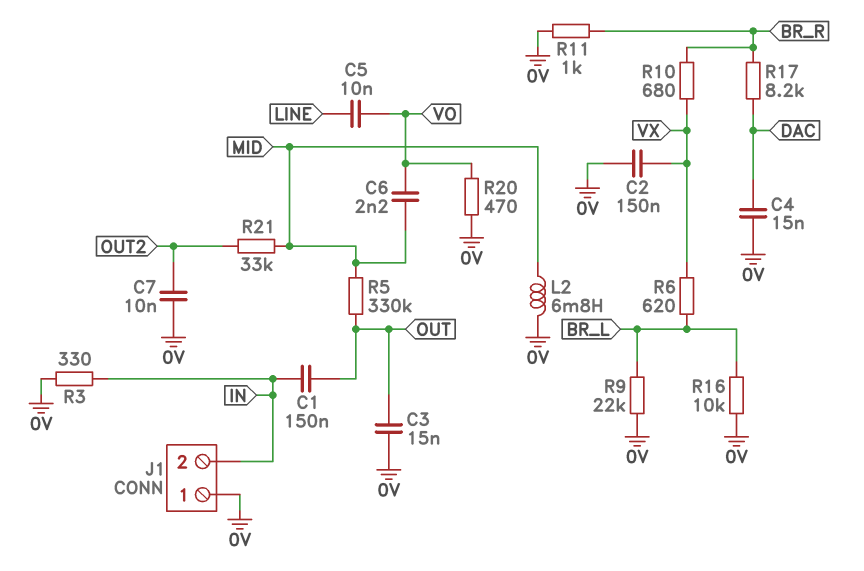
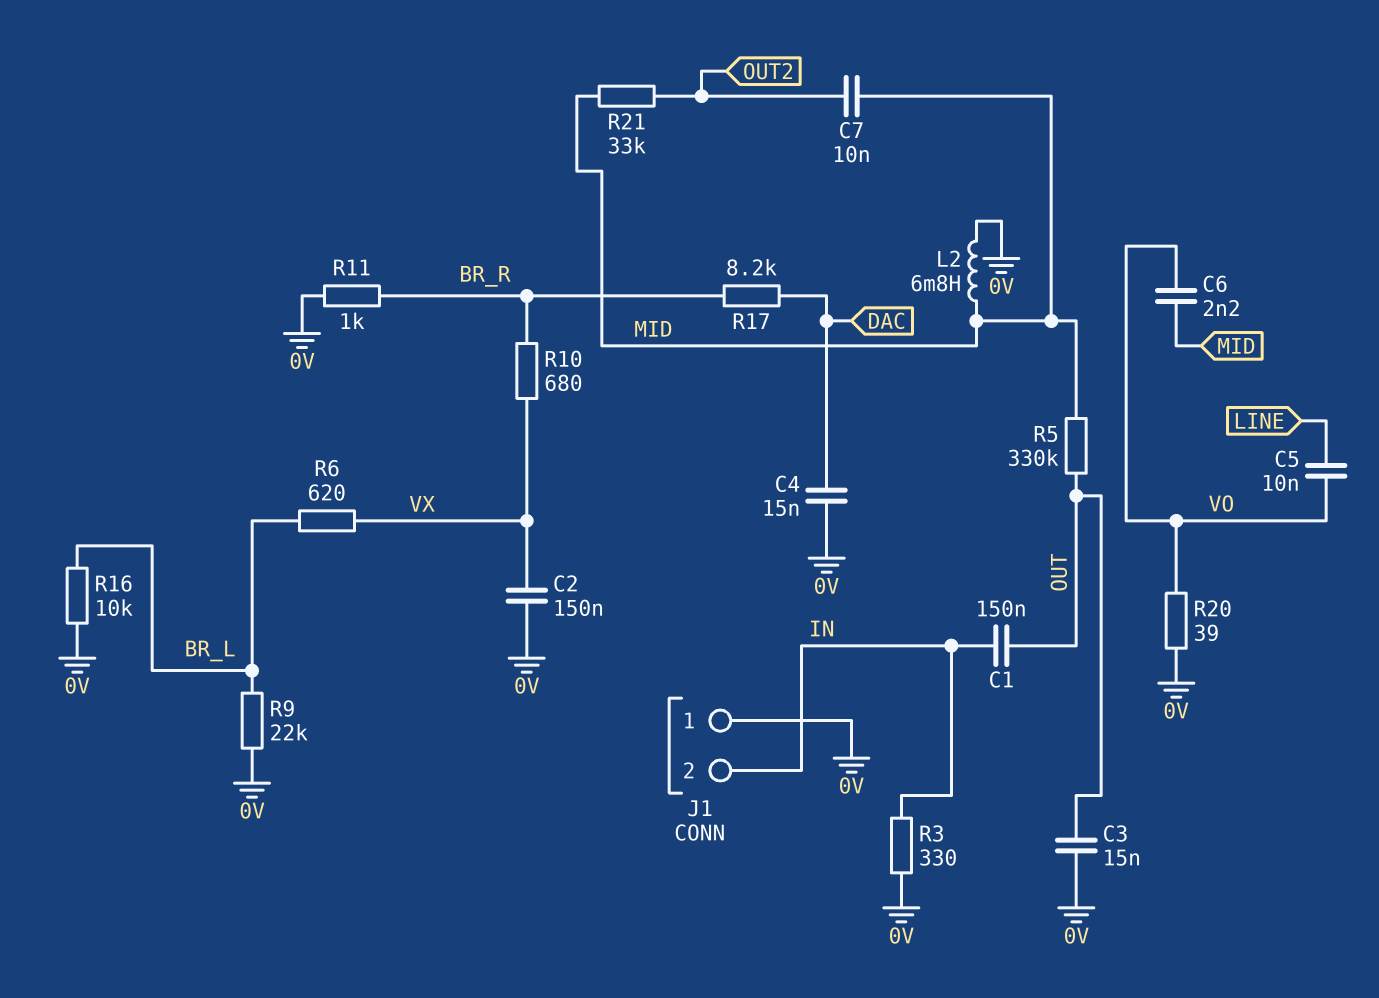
C7: 10nF (0V, OUT2) -> 10nF (MID, OUT2)
R20: 470 (0V, VO) -> 39 (0V, VO)

